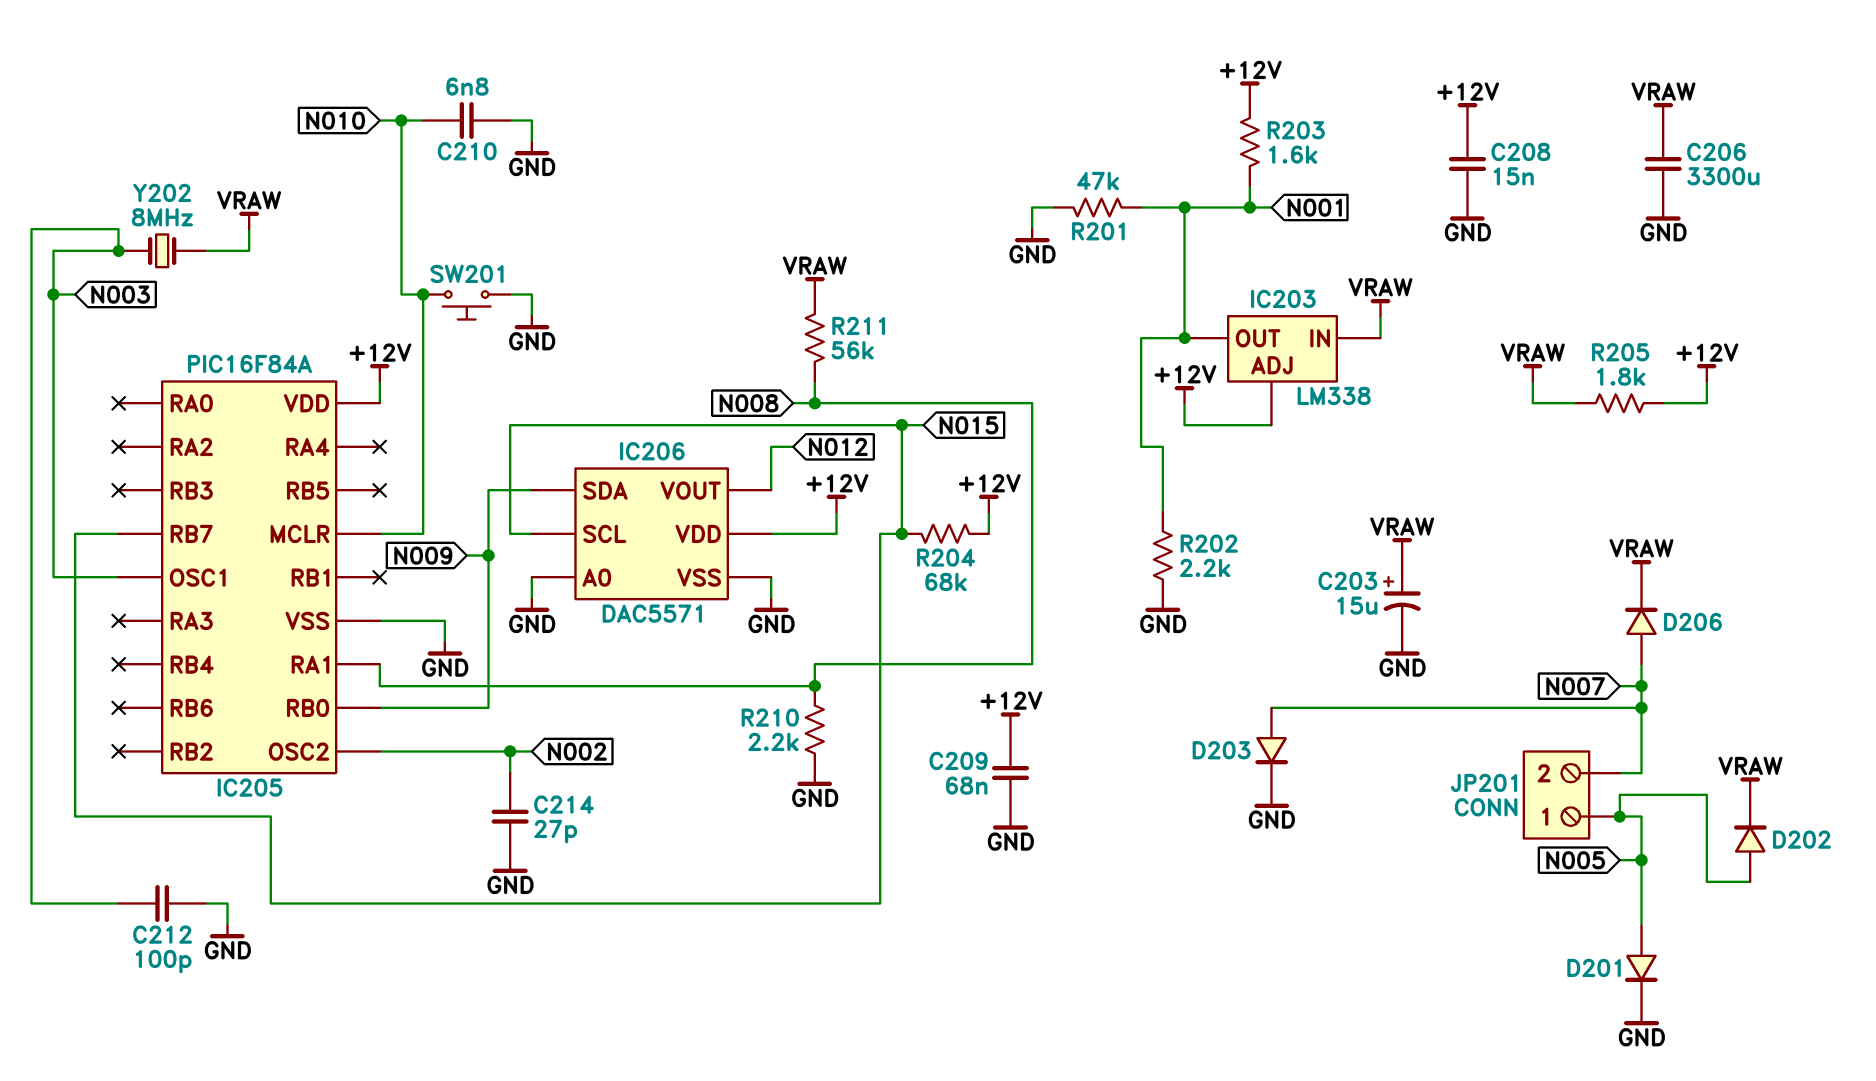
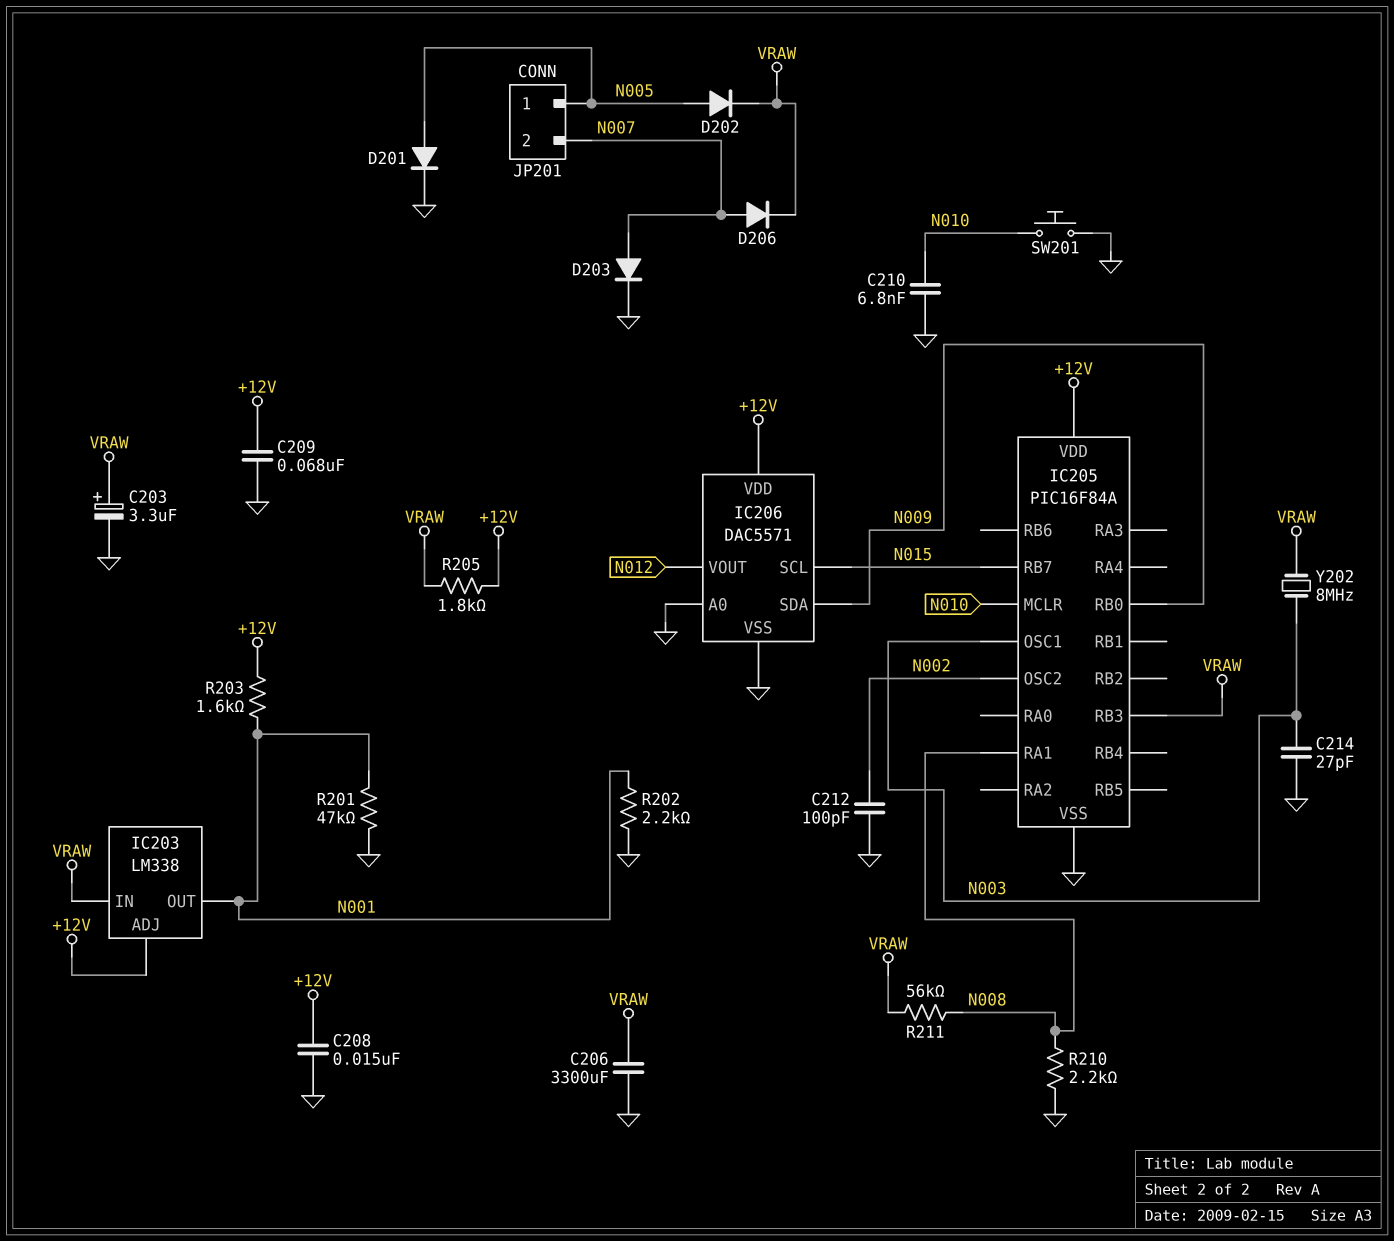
C203: 15uF (plus VRAW, minus GND) -> 3.3uF (plus VRAW, minus GND)
C212: 100pF (GND, N003) -> 100pF (GND, N002)
C214: 27pF (GND, N002) -> 27pF (GND, N003)
IC205 pin RB3: none -> VRAW
R204: 68k (+12V, N015) -> none

